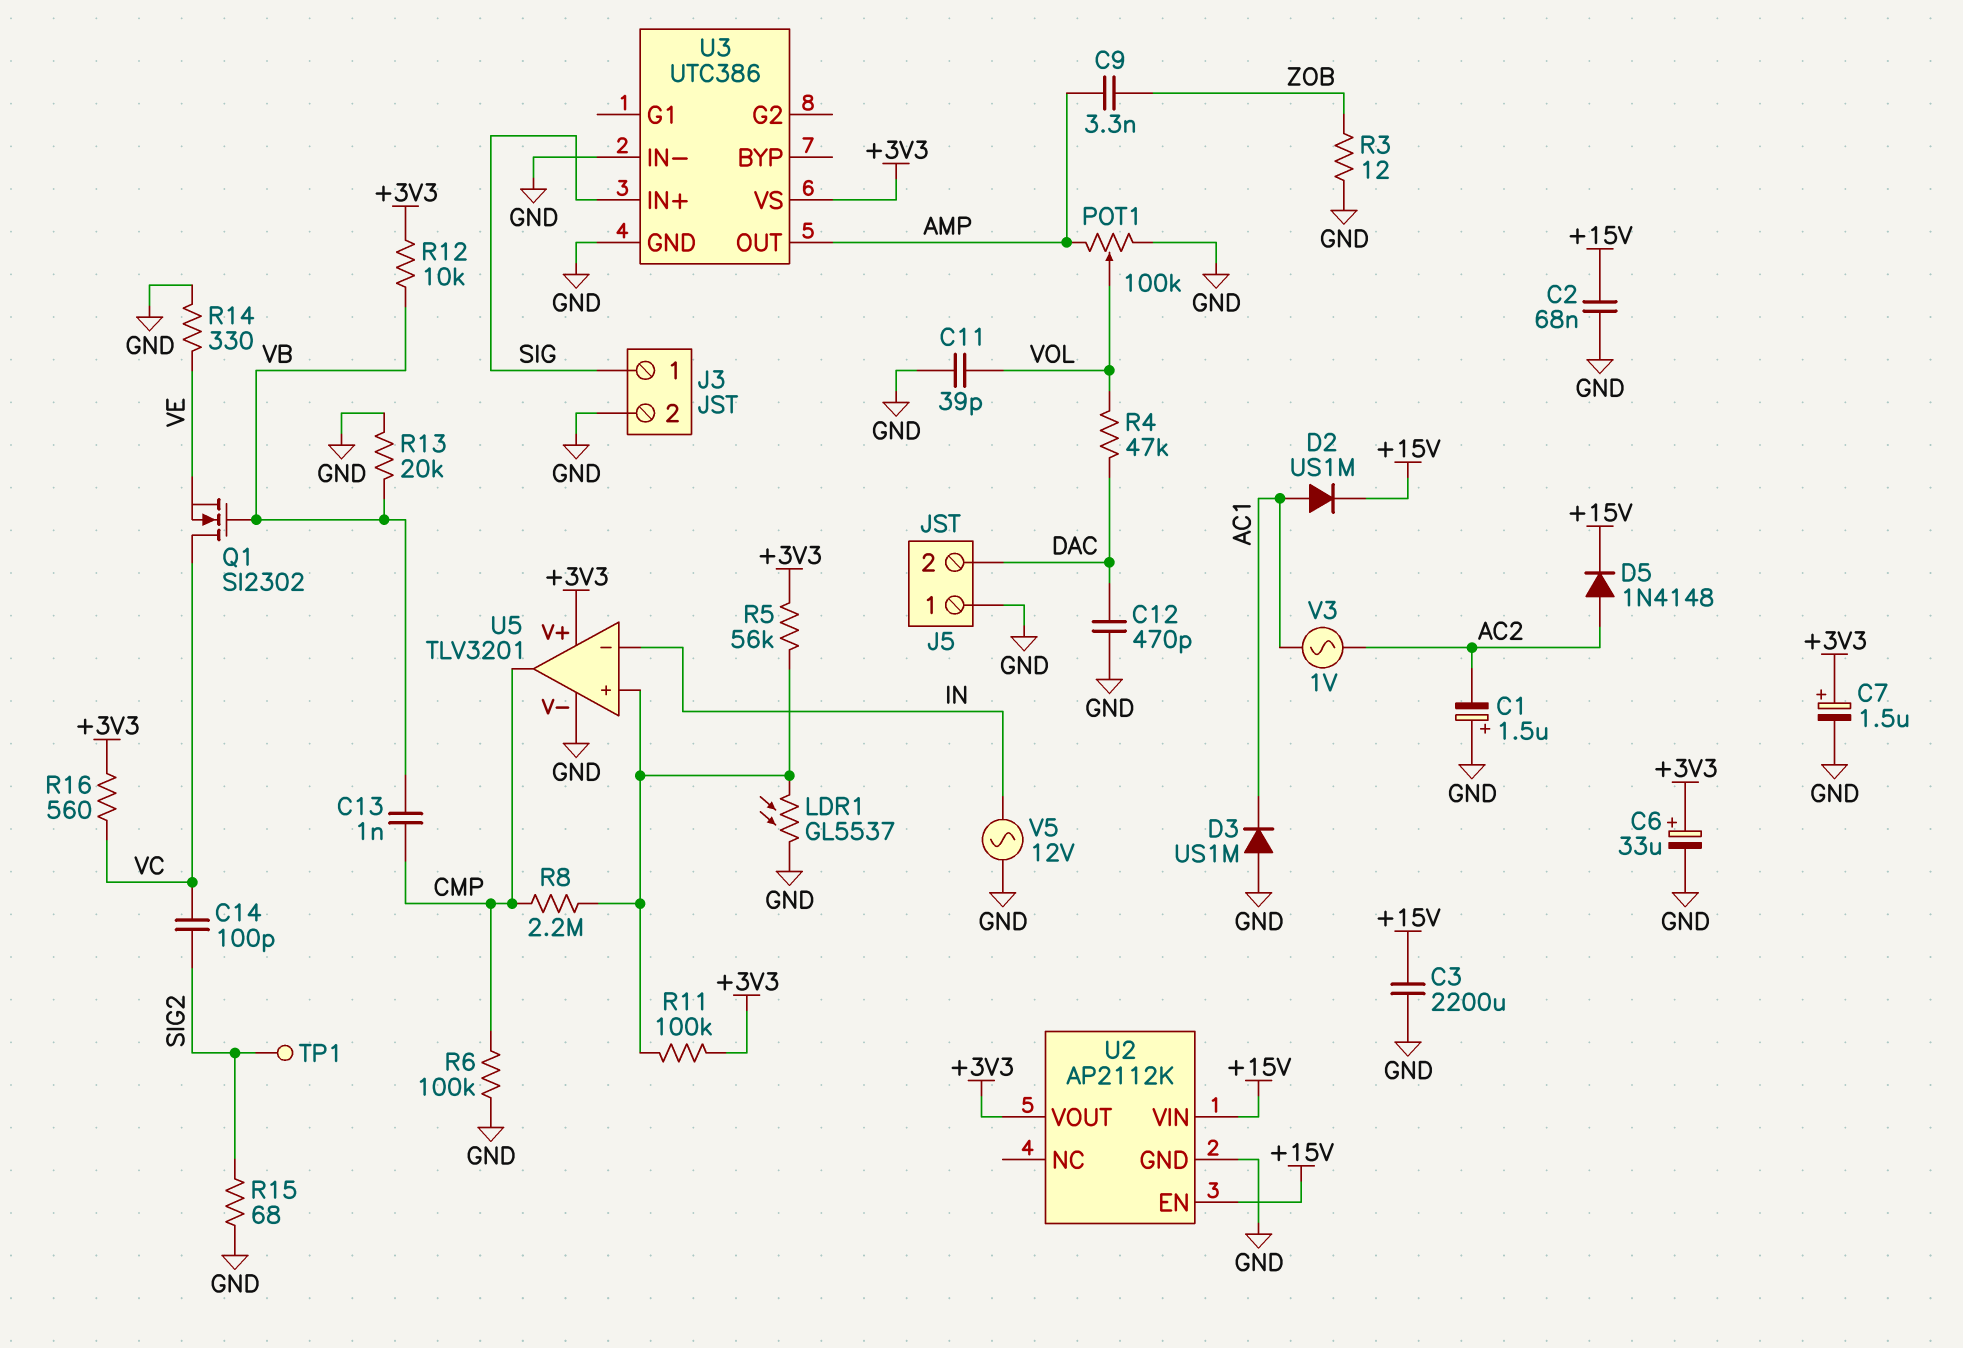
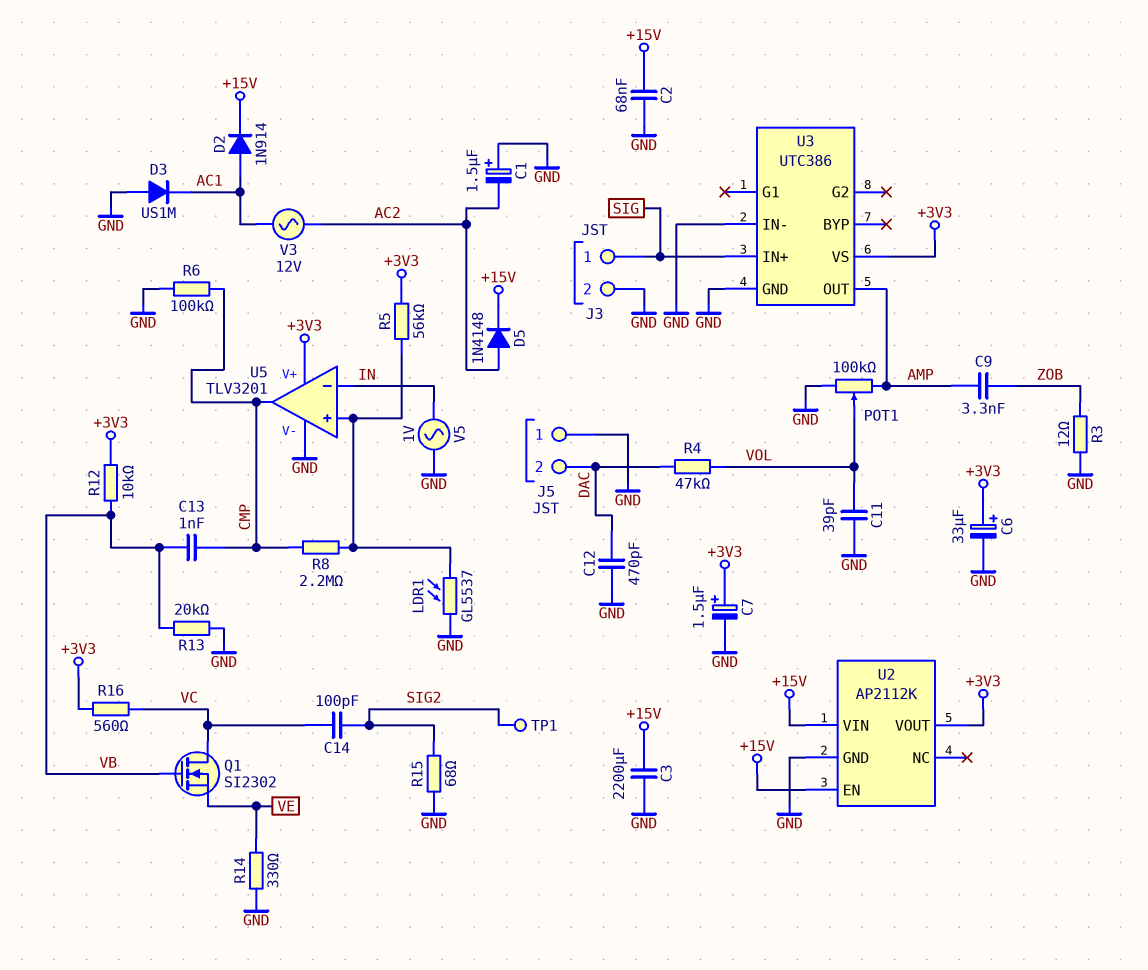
D2: diode US1M (A AC1, K +15V) -> diode 1N914 (A AC1, K +15V)
R11: 100k (+3V3, U5/in+) -> none
V3: AC 1V (AC1, AC2) -> AC 12V (AC1, AC2)
V5: AC 12V (GND, IN) -> AC 1V (GND, IN)

